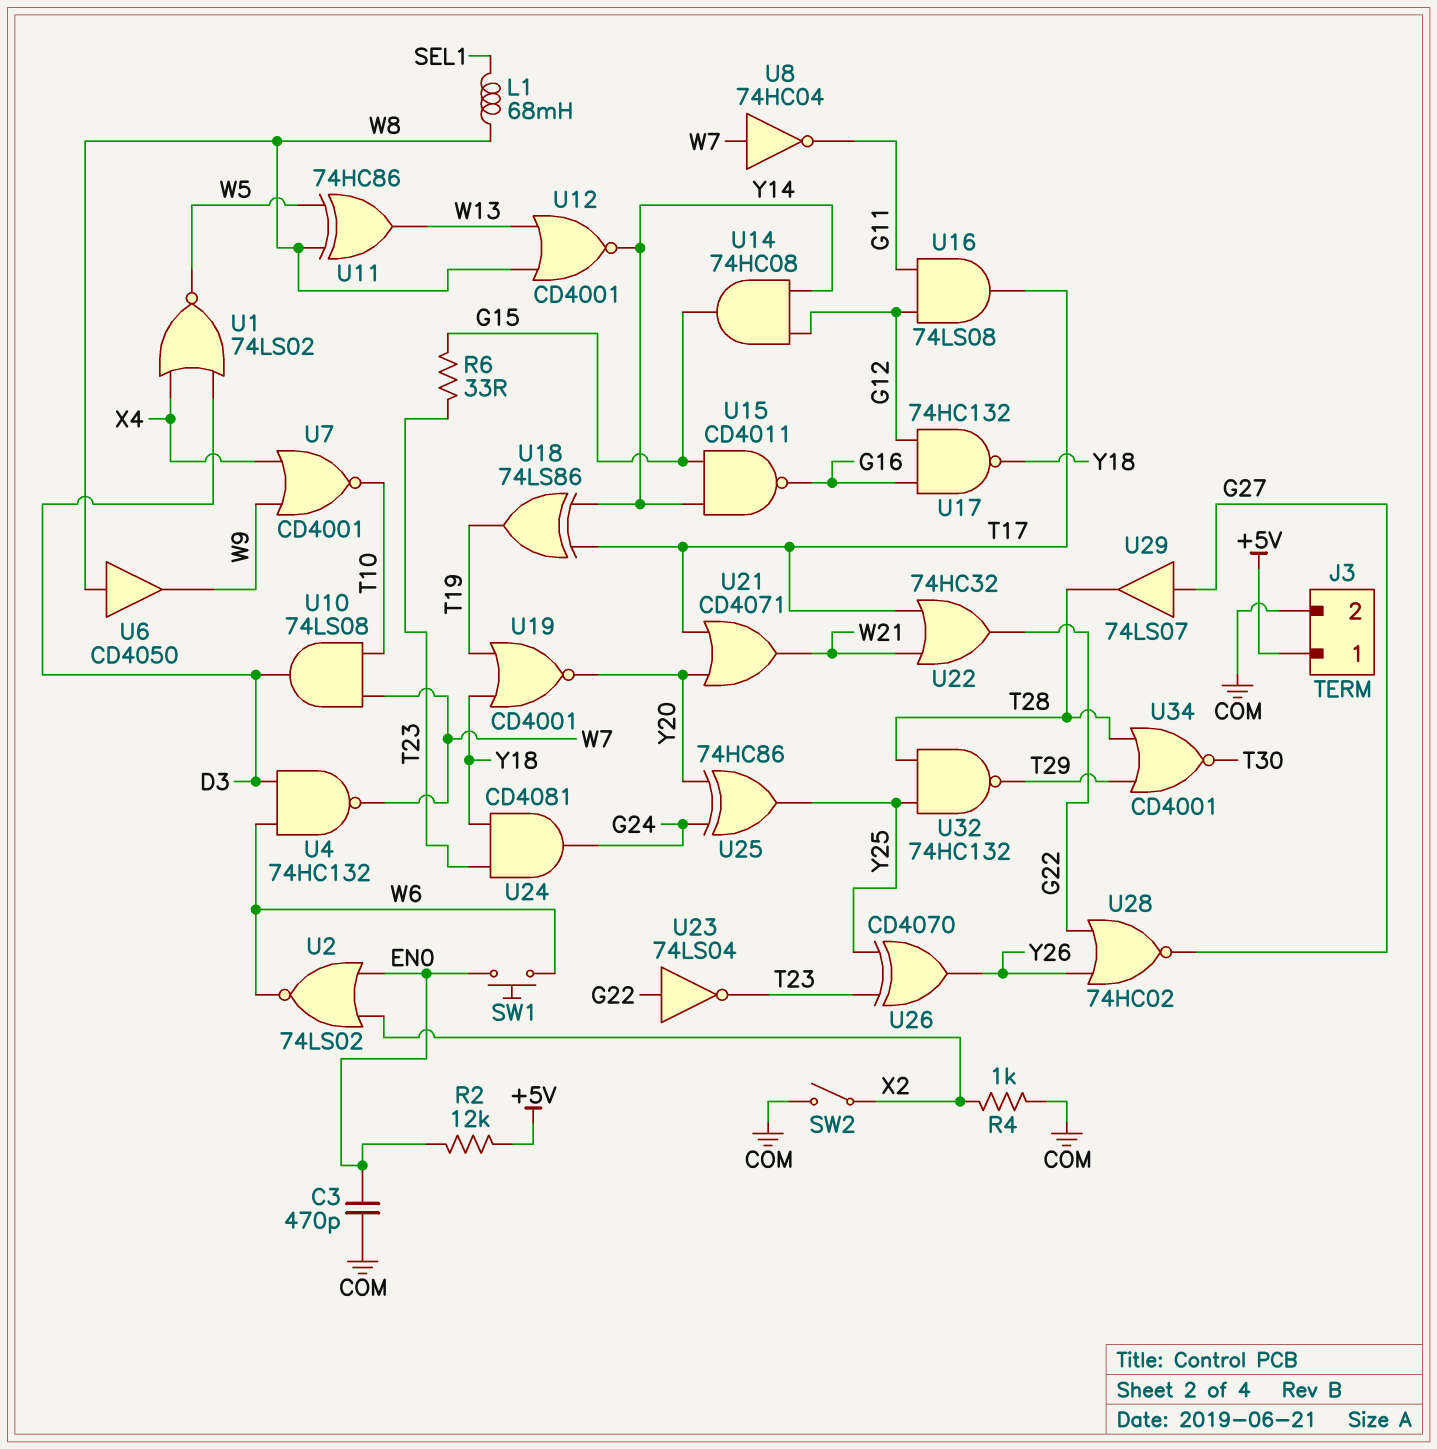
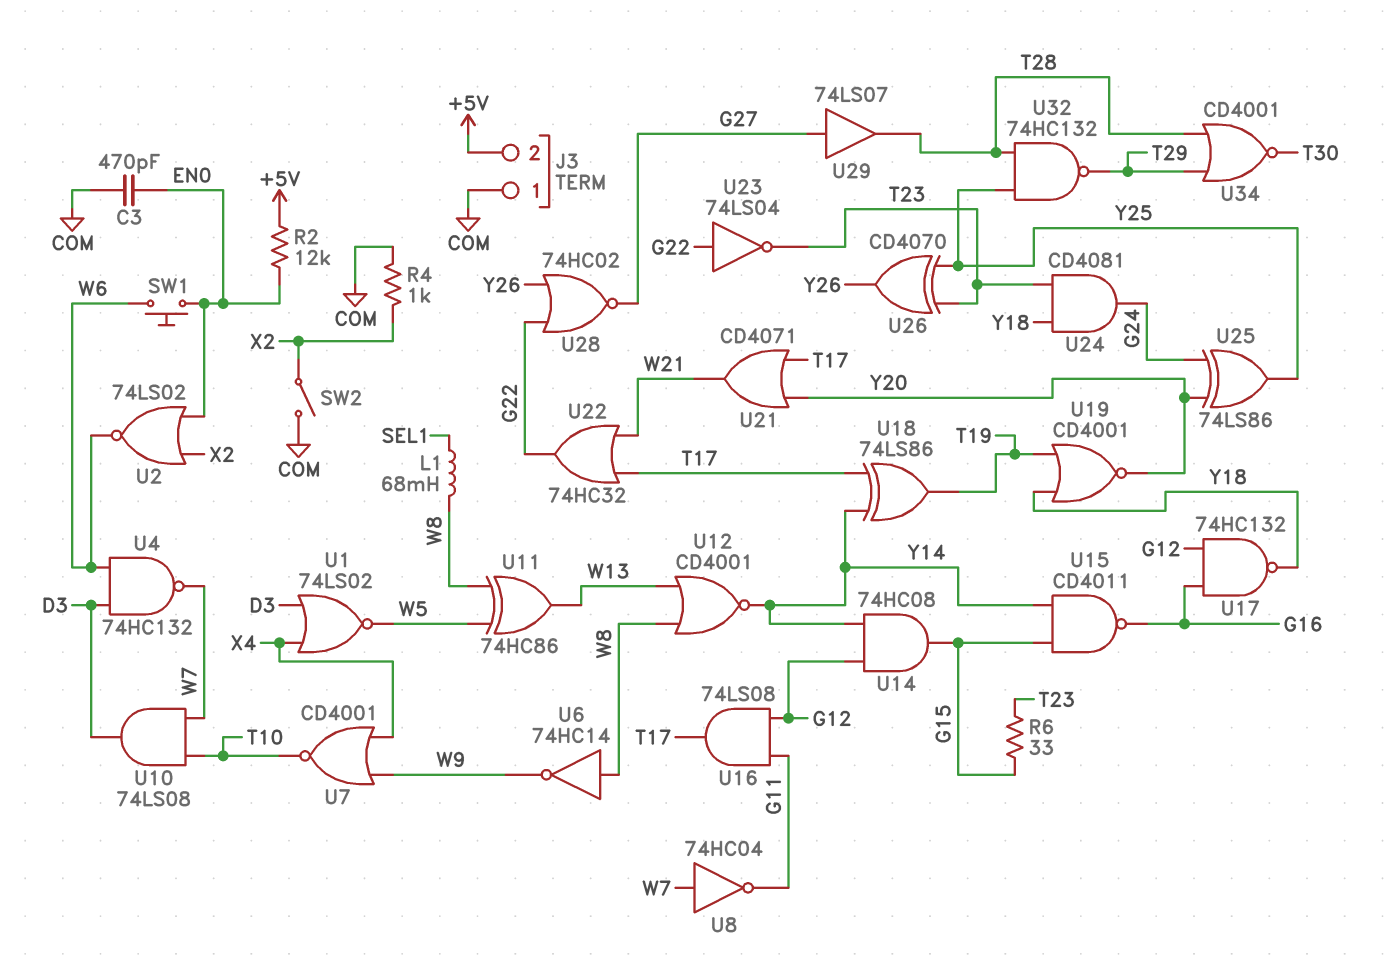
J3 pin 1: +5V -> COM
J3 pin 2: COM -> +5V
U6: buffer CD4050 (in W8, out W9) -> NOT 74HC14 (in W8, out W9)
U25: XOR 74HC86 (in G24, in Y20, out Y25) -> XOR 74LS86 (in G24, in Y20, out Y25)

